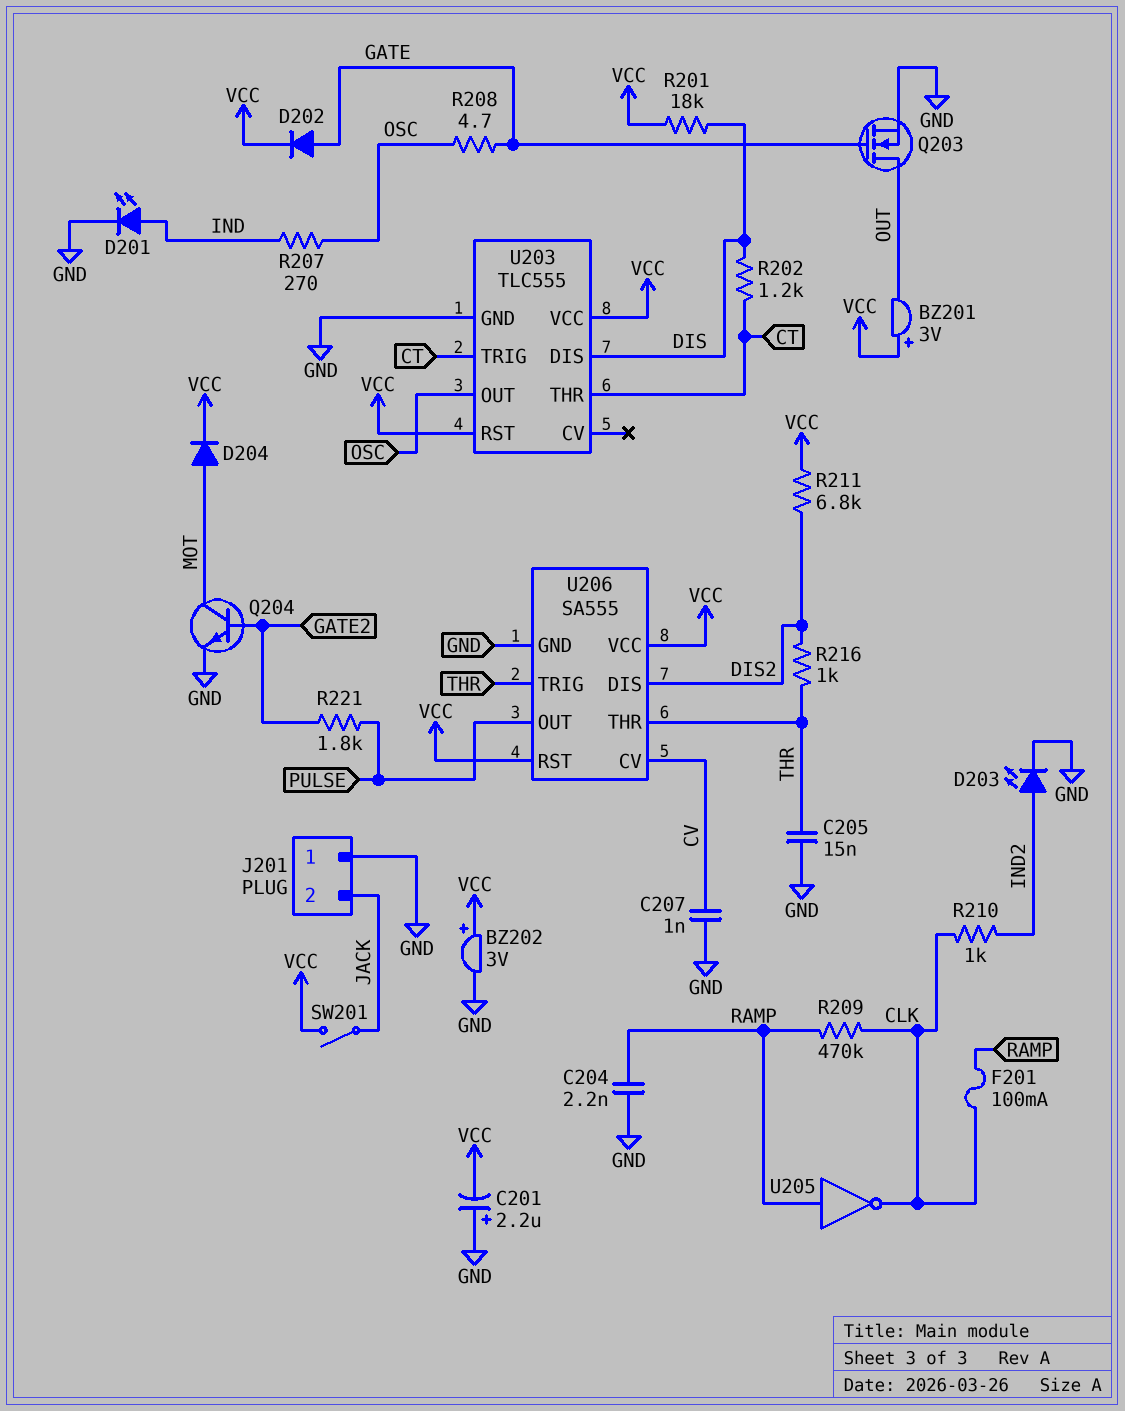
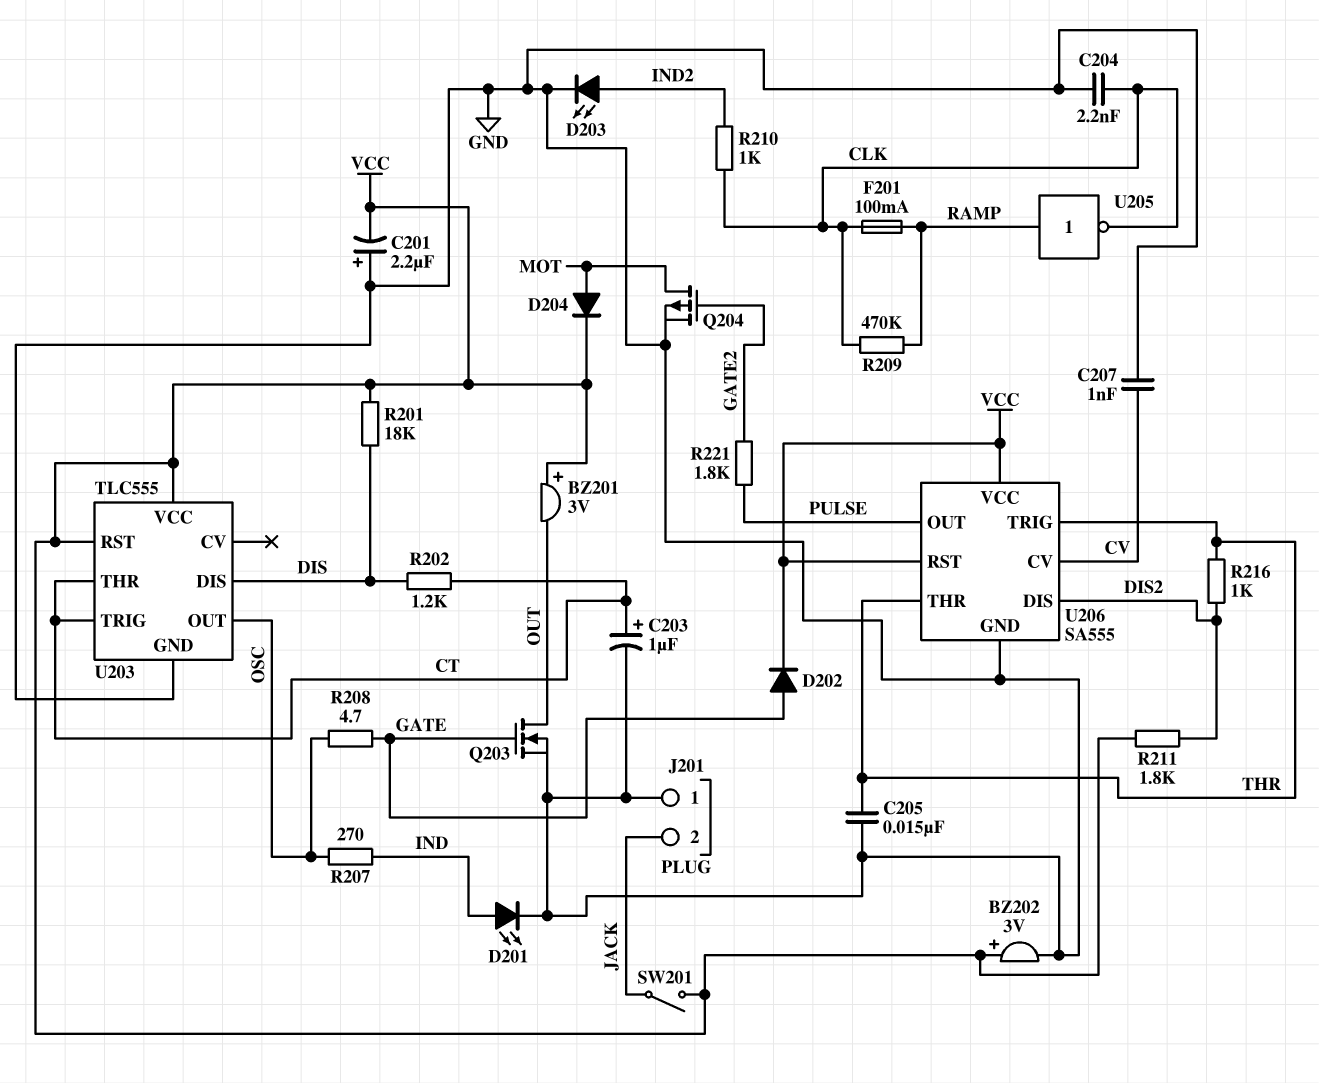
C203: none -> 1uF (plus CT, minus GND)
C204: 2.2nF (GND, RAMP) -> 2.2nF (CLK, GND)
Q204: NPN (B GATE2, C MOT, E GND) -> PMOS (G GATE2, D MOT, S GND)
R211: 6.8k (DIS2, VCC) -> 1.8k (DIS2, VCC)

